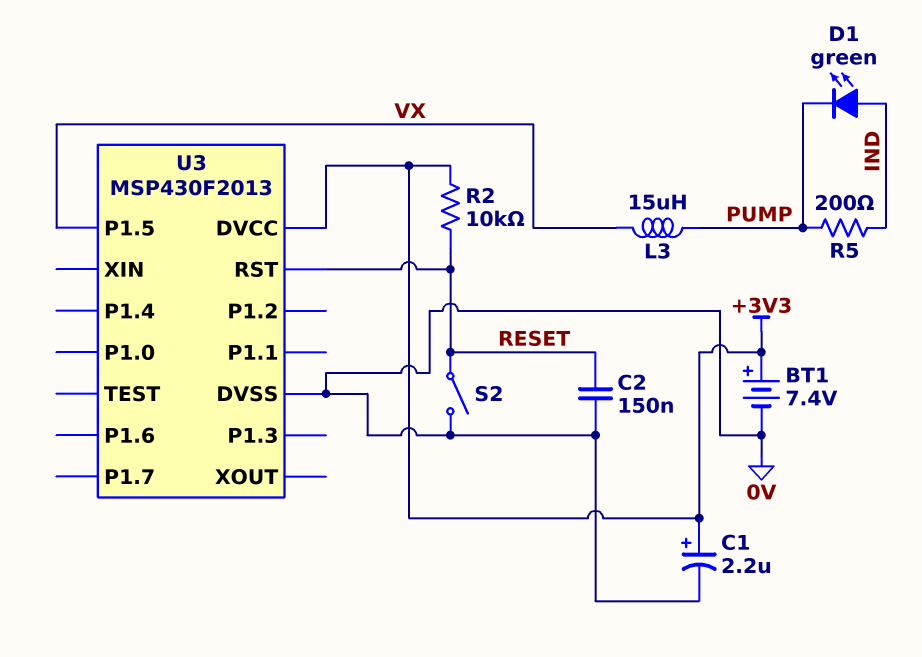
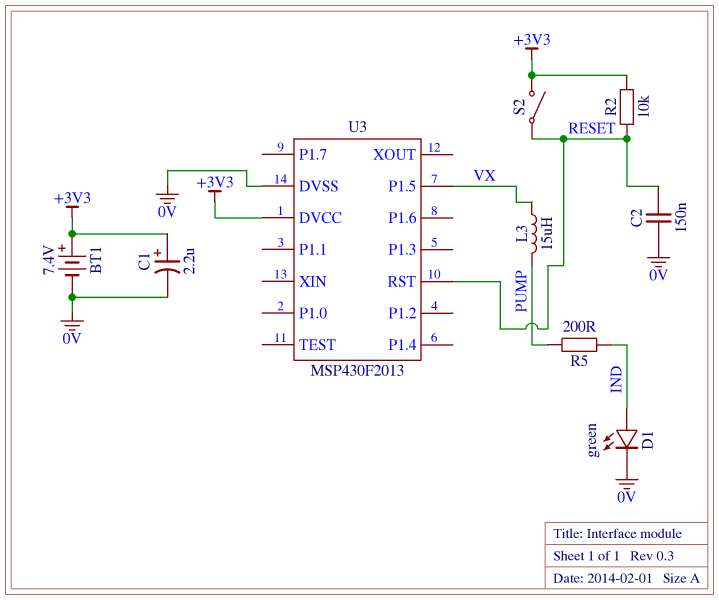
D1: LED green (A IND, K PUMP) -> LED green (A IND, K 0V)
S2: switch (0V, RESET) -> switch (+3V3, RESET)

